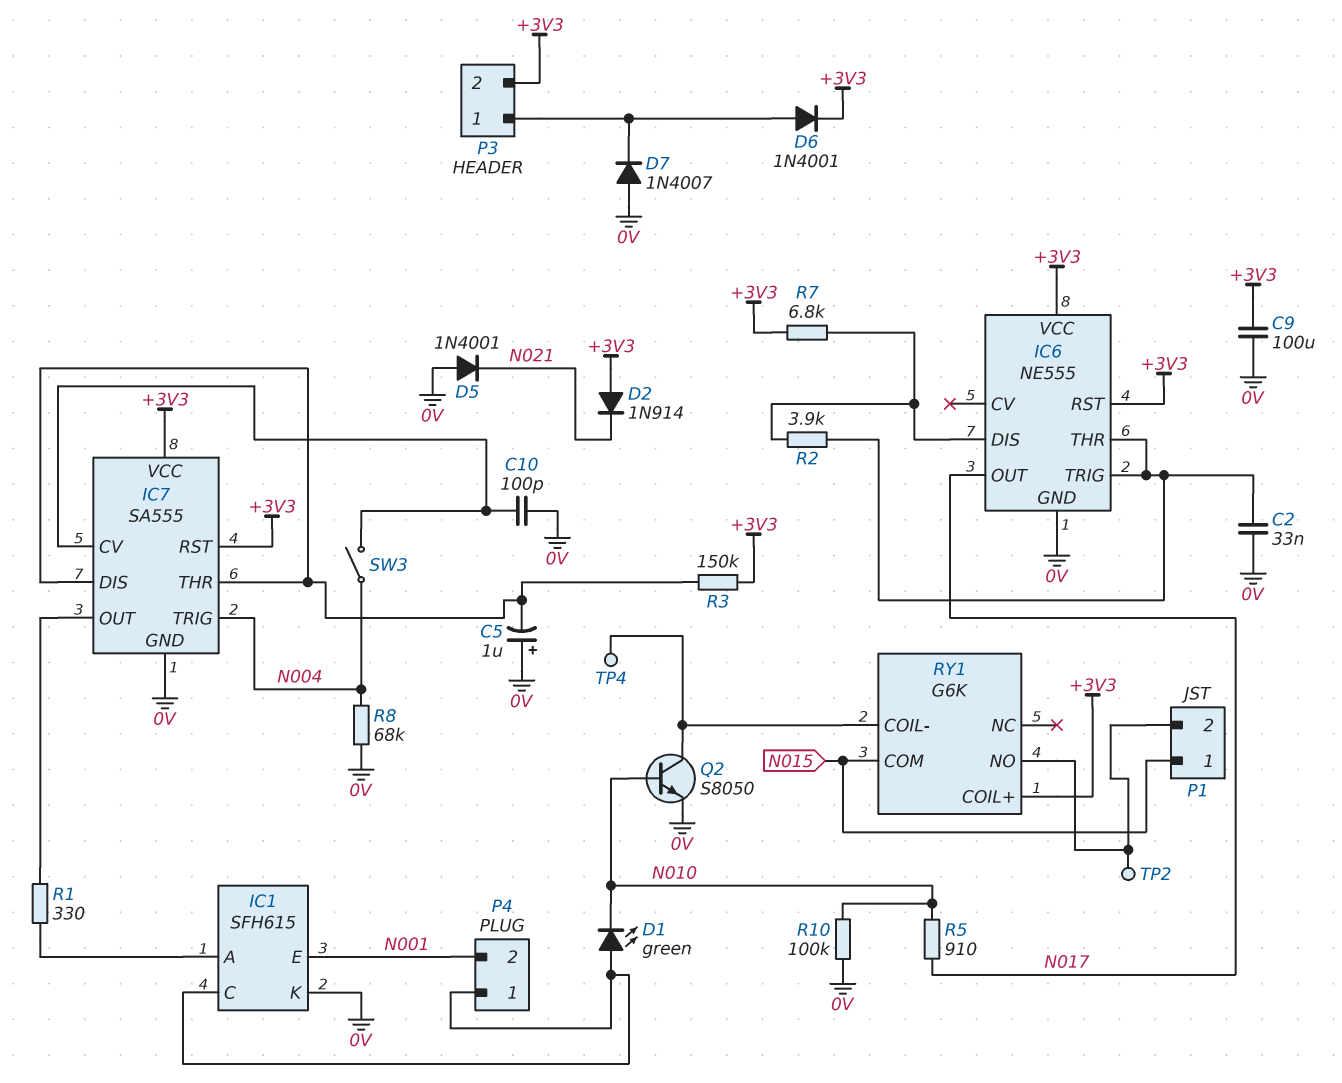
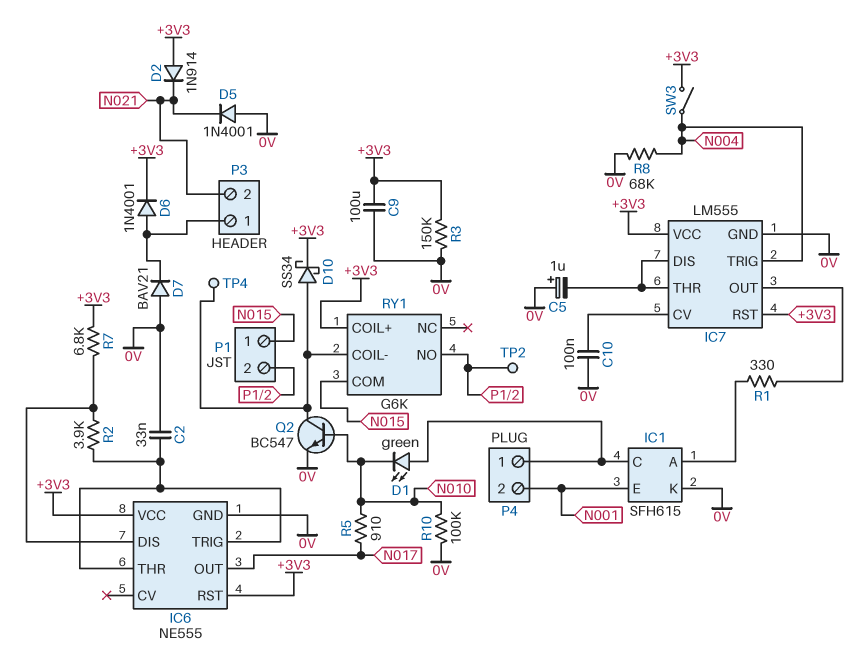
C10: 100pF (0V, IC7/CV) -> 100nF (0V, IC7/CV)
D7: diode 1N4007 (A 0V, K P3/1) -> diode BAV21 (A 0V, K P3/1)
D10: none -> schottky SS34 (A RY1/COIL-, K +3V3)
IC7: SA555 -> LM555
P3 pin 2: +3V3 -> N021
Q2: NPN S8050 (B N010, C RY1/COIL-, E 0V) -> NPN BC547 (B N010, C RY1/COIL-, E 0V)
R3: 150k (+3V3, IC7/DIS) -> 150k (+3V3, 0V)
SW3: switch (IC7/CV, N004) -> switch (+3V3, N004)

